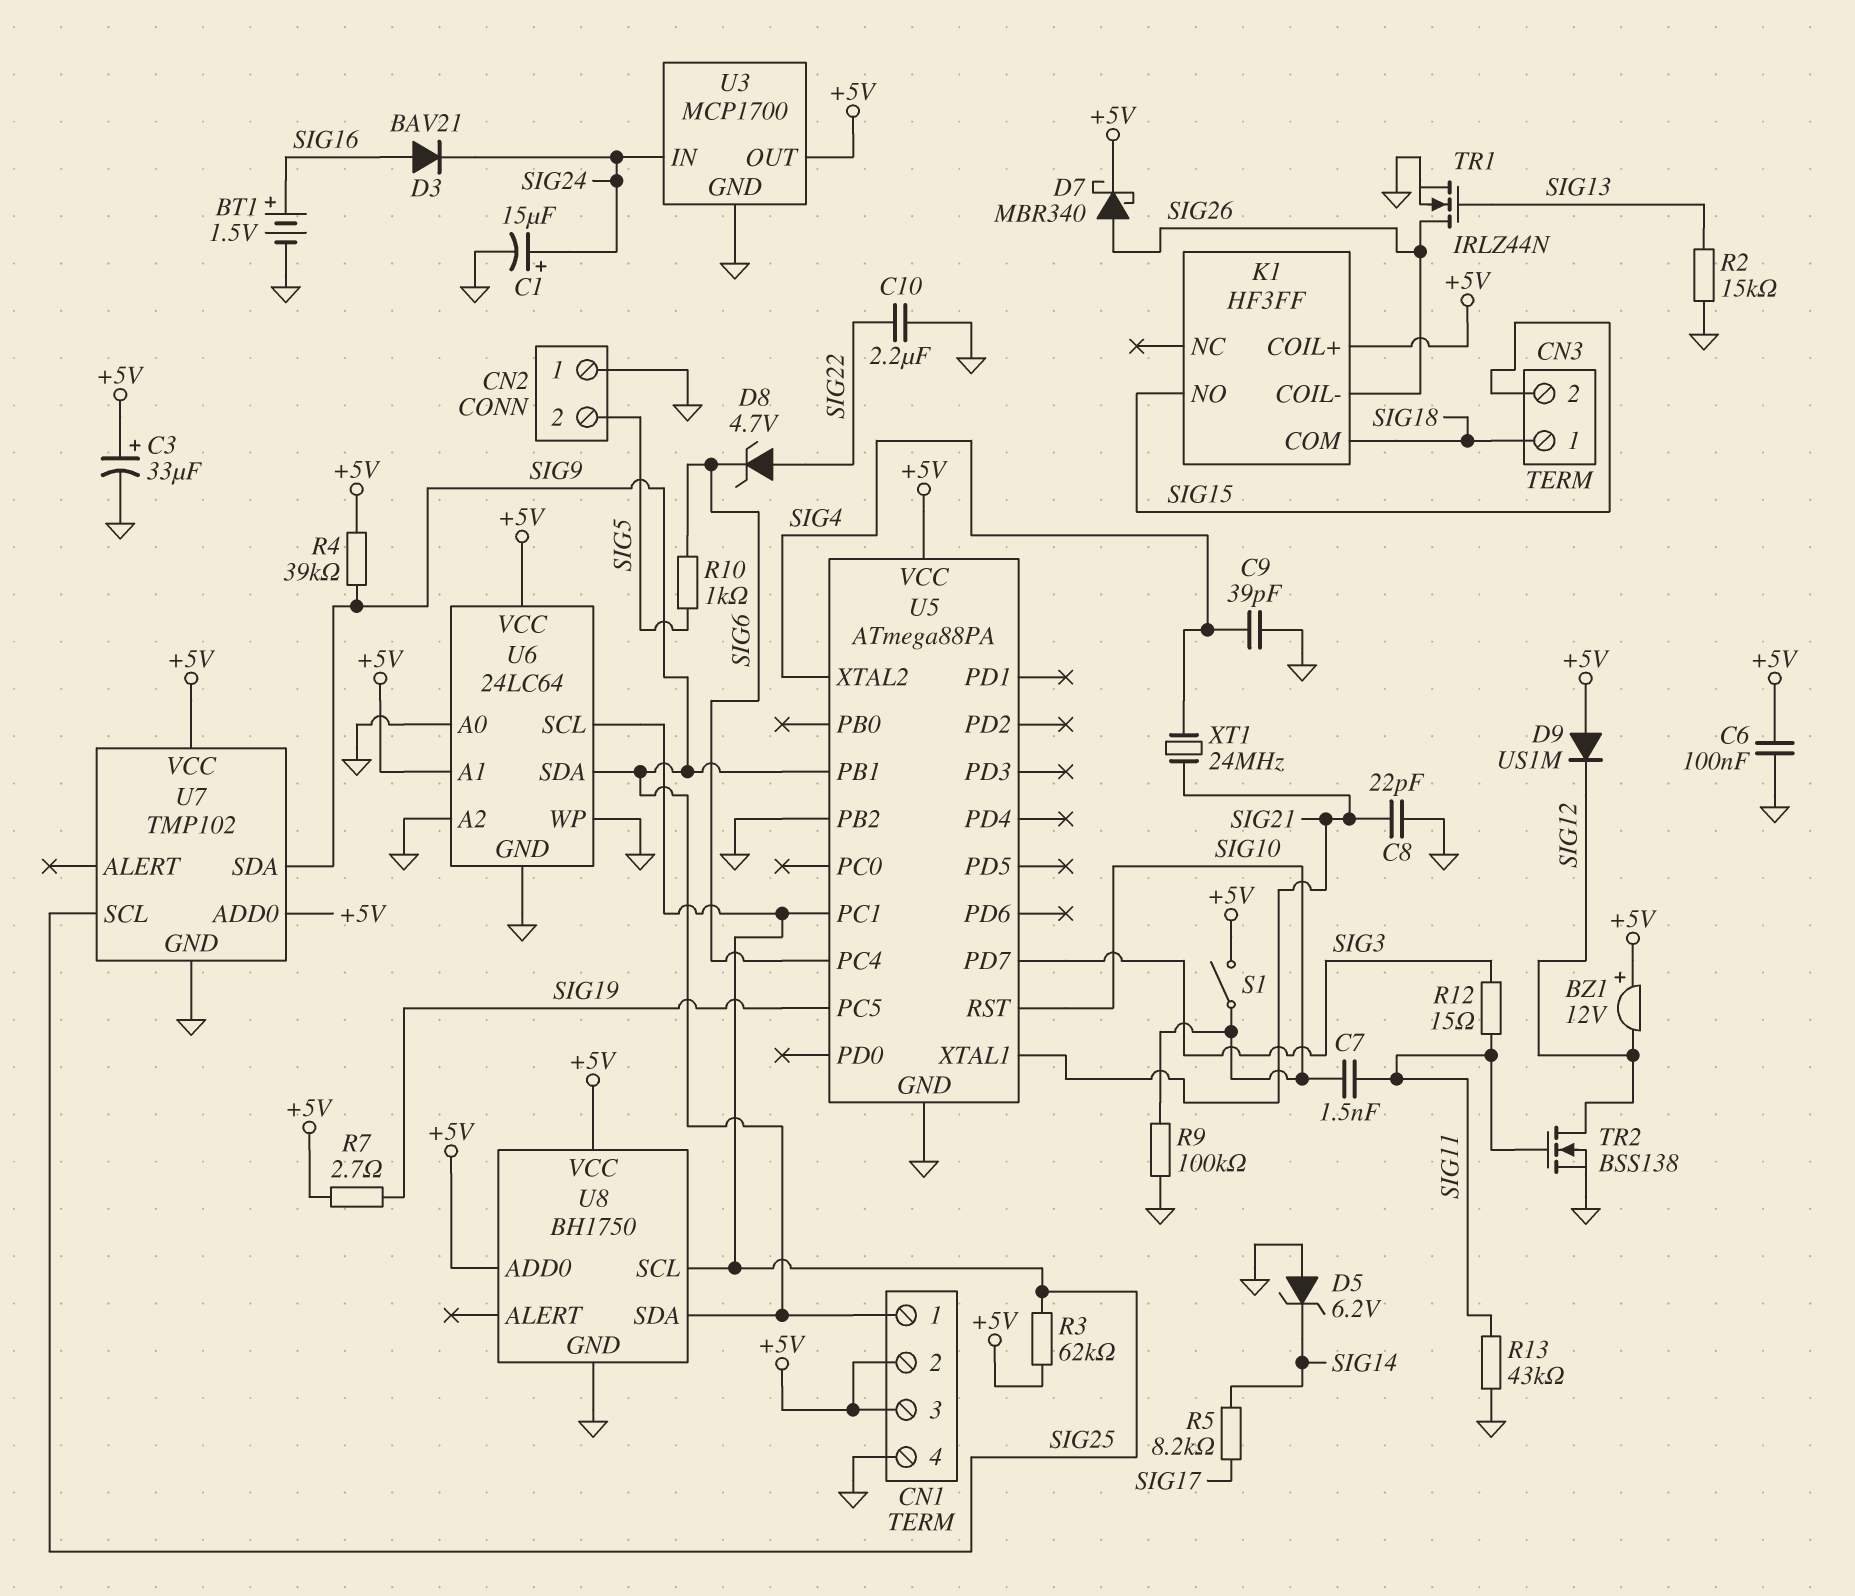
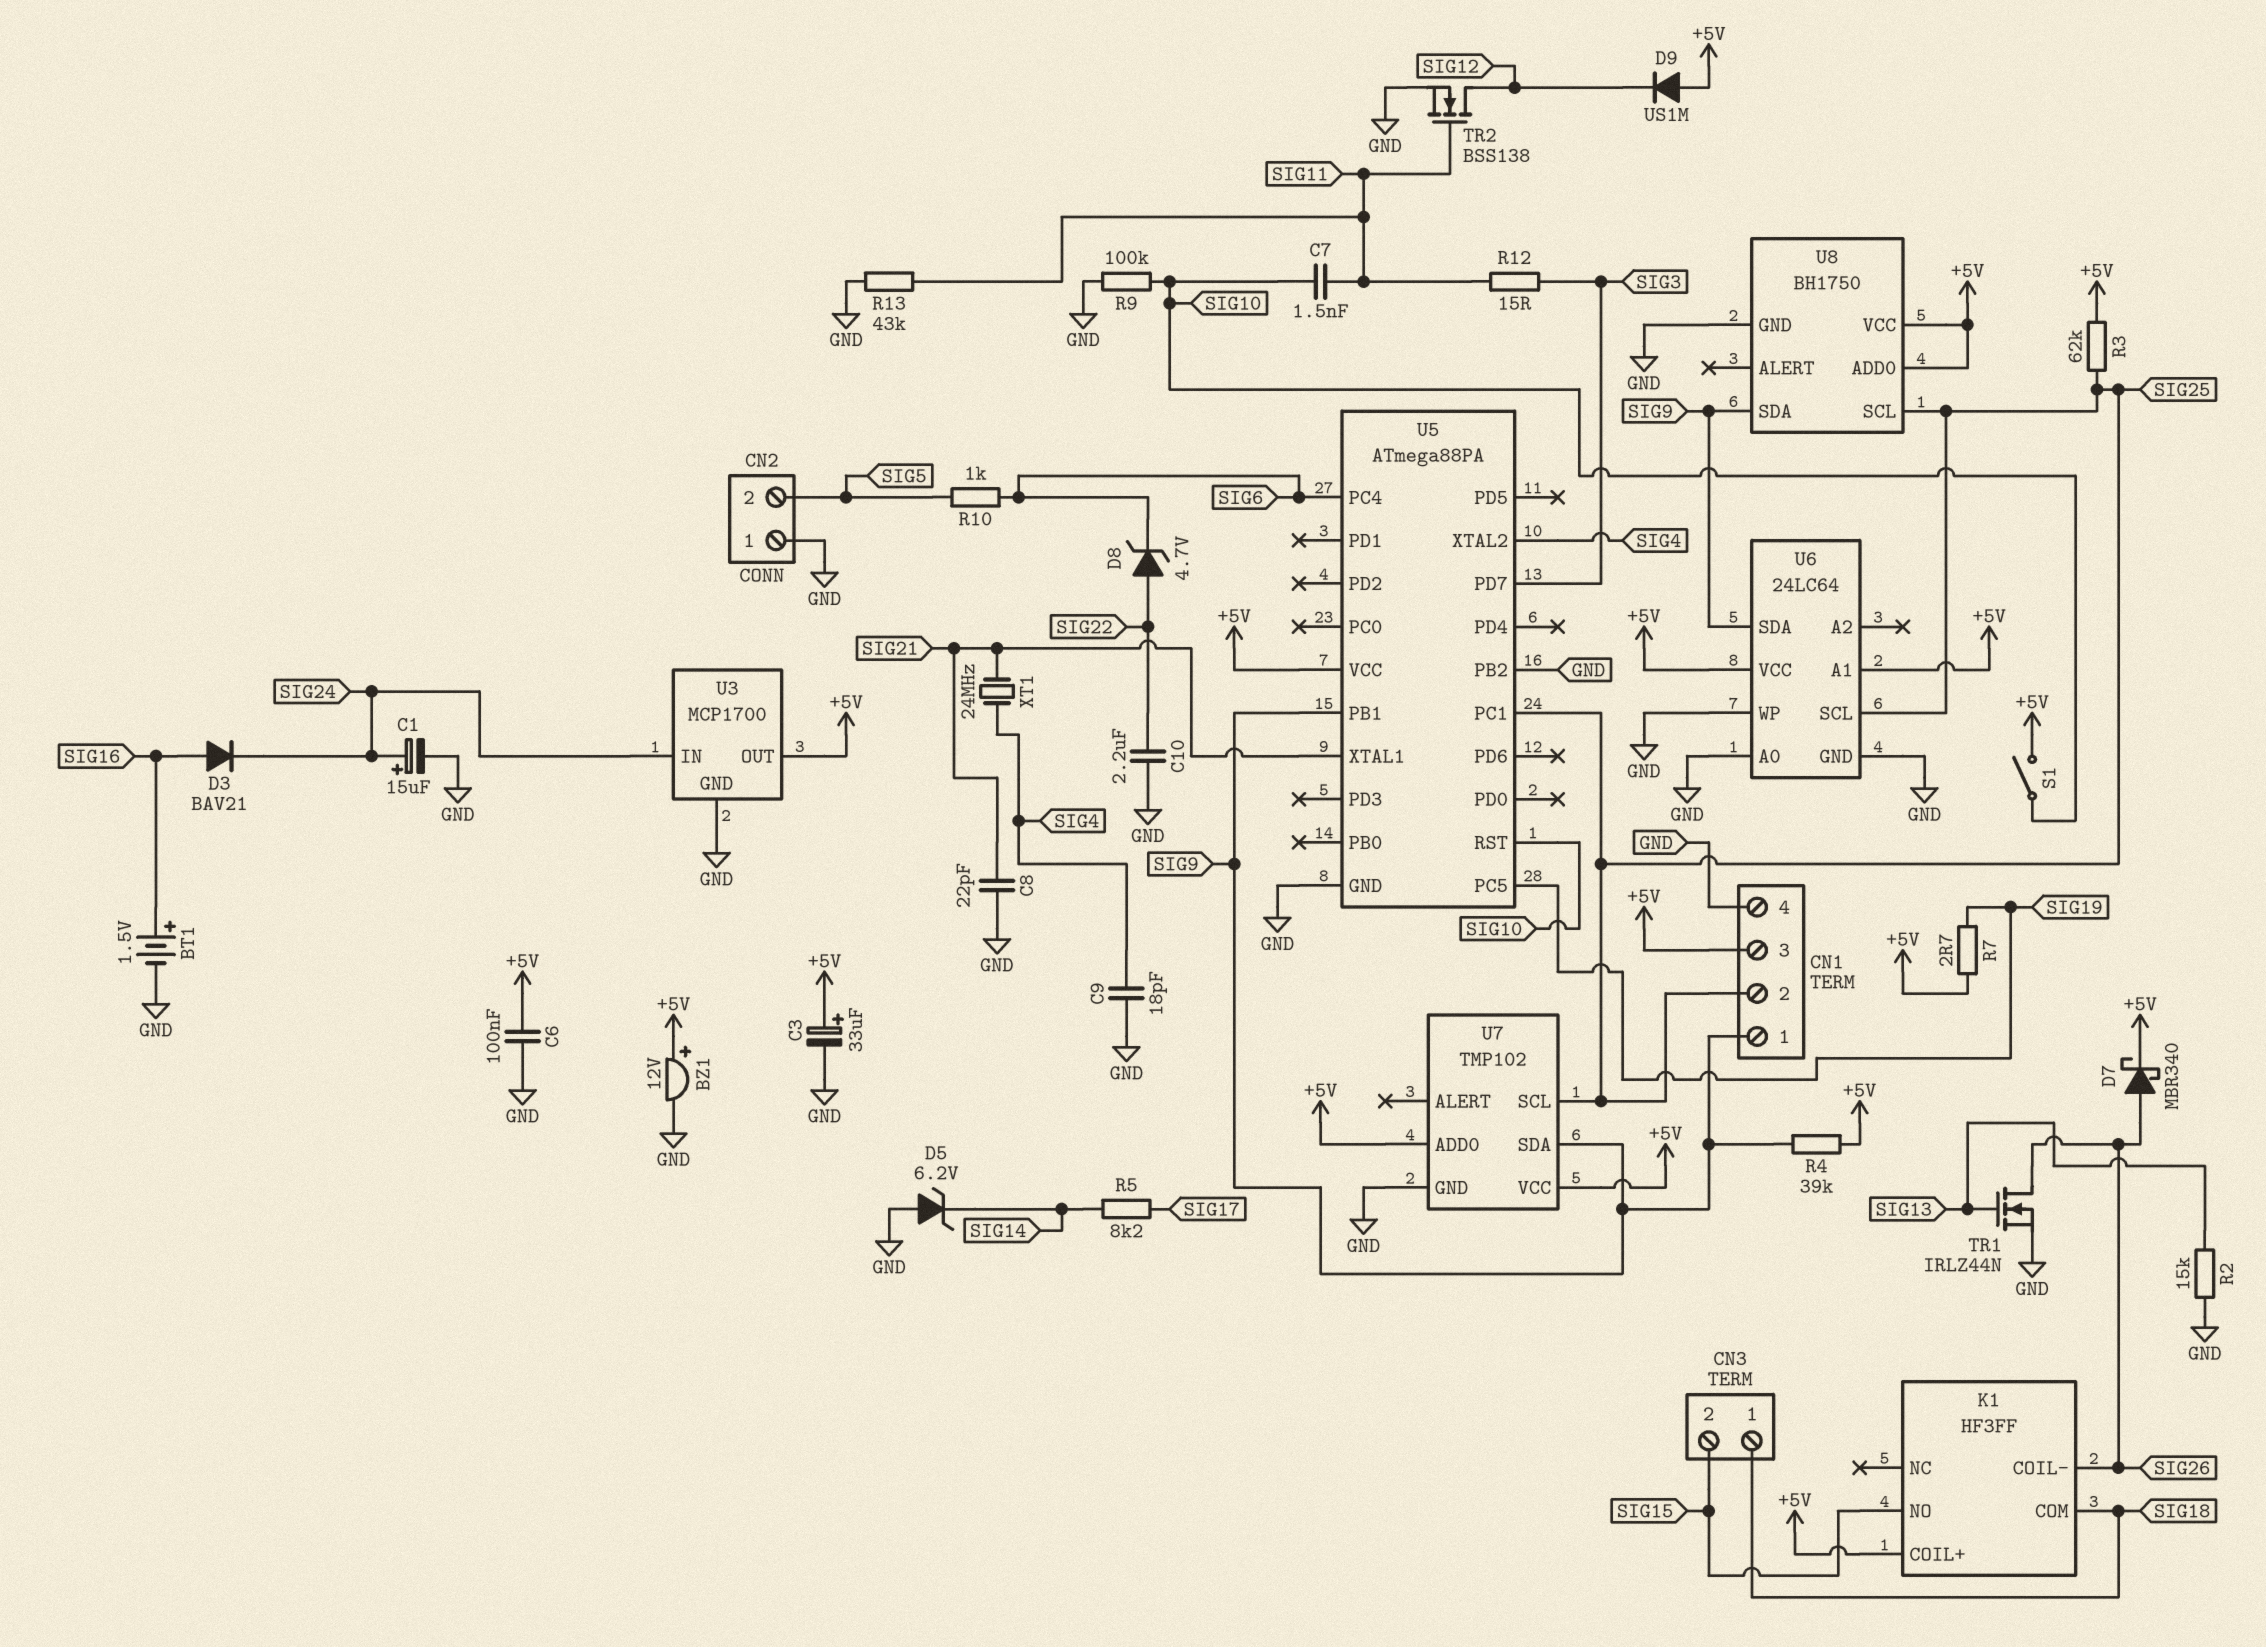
BZ1: buzzer 12V (plus +5V, minus SIG12) -> buzzer 12V (plus +5V, minus GND)
C9: 39pF (GND, SIG4) -> 18pF (GND, SIG4)
CN1 pin 2: +5V -> SIG25
U6 pin A2: GND -> none

